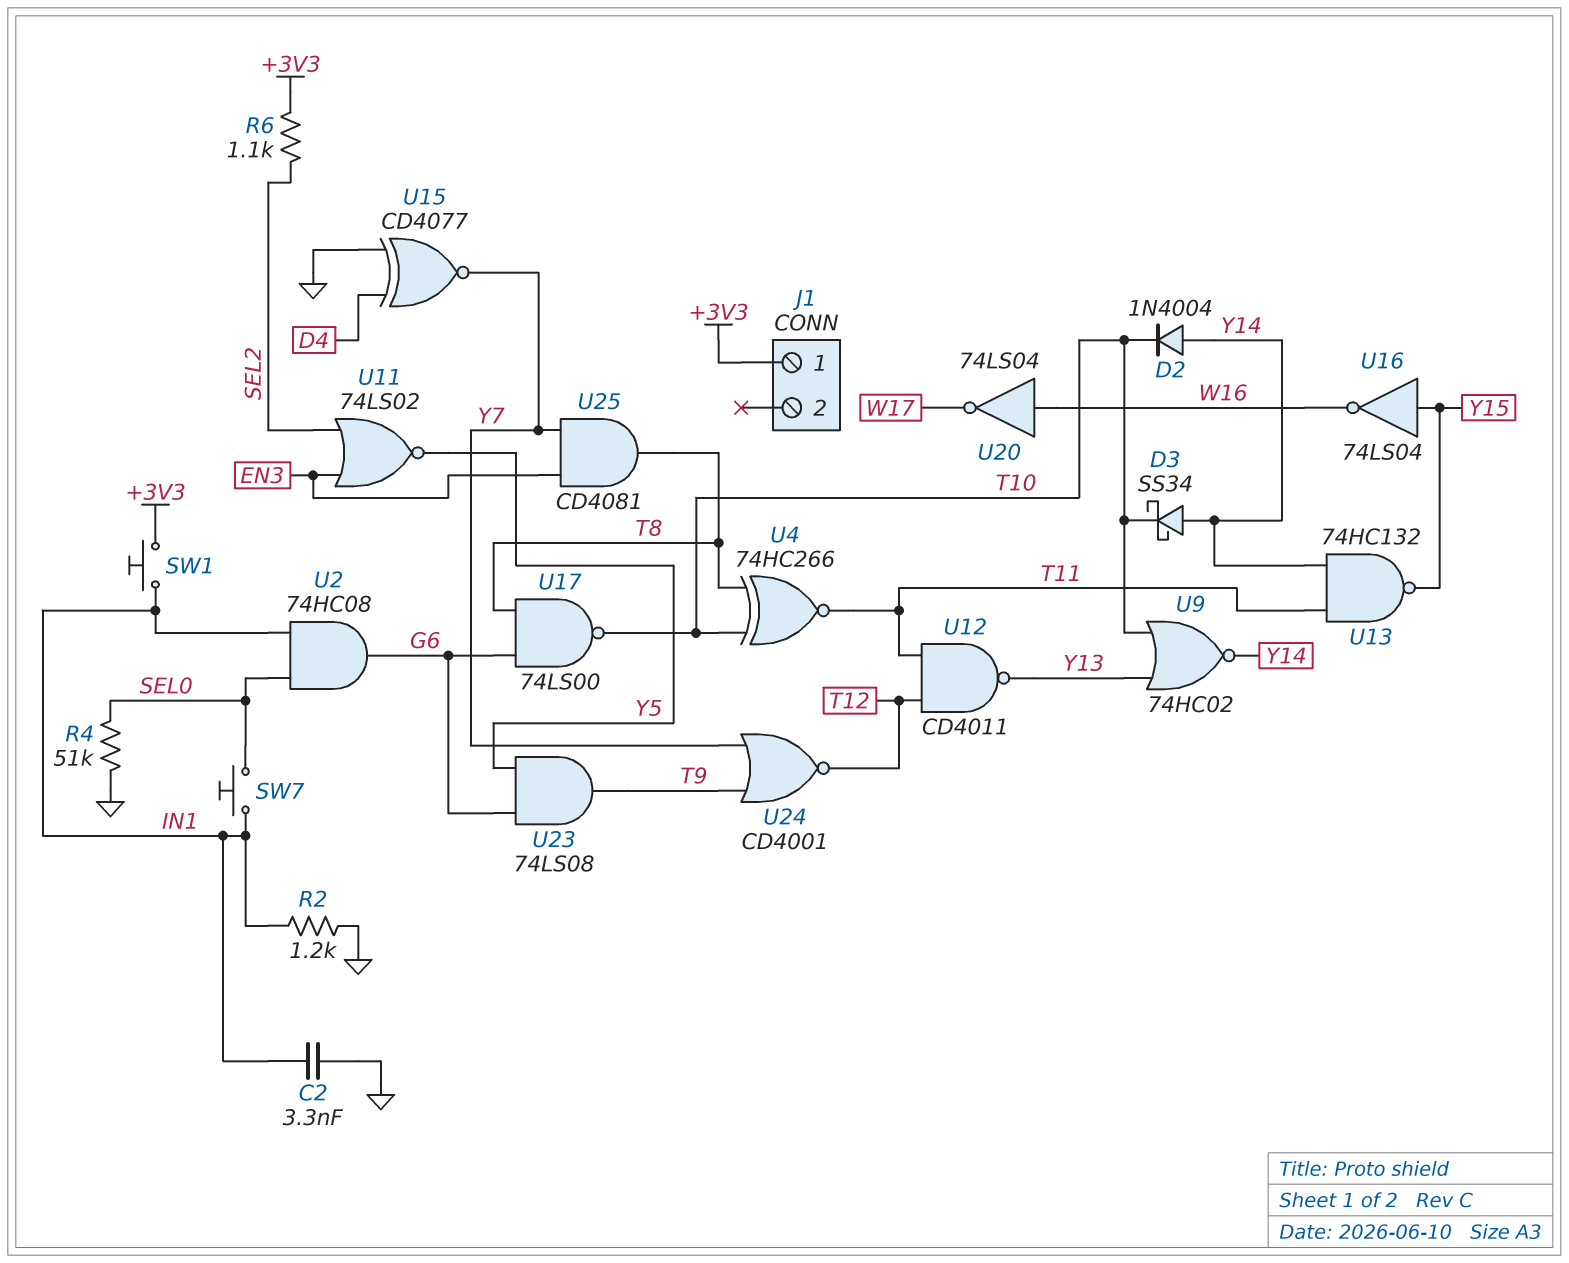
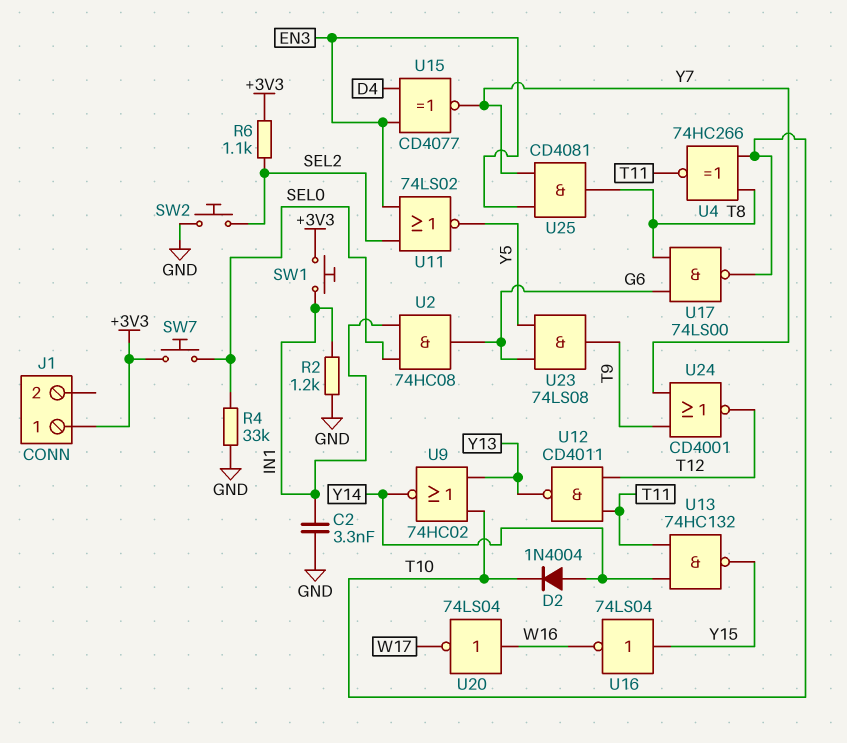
D3: schottky SS34 (A Y14, K T10) -> none
R4: 51k (GND, SEL0) -> 33k (GND, SEL0)
SW2: none -> button (GND, SEL2)
SW7: button (IN1, SEL0) -> button (+3V3, SEL0)
U15: XNOR CD4077 (in D4, in GND, out Y7) -> XNOR CD4077 (in D4, in EN3, out Y7)

